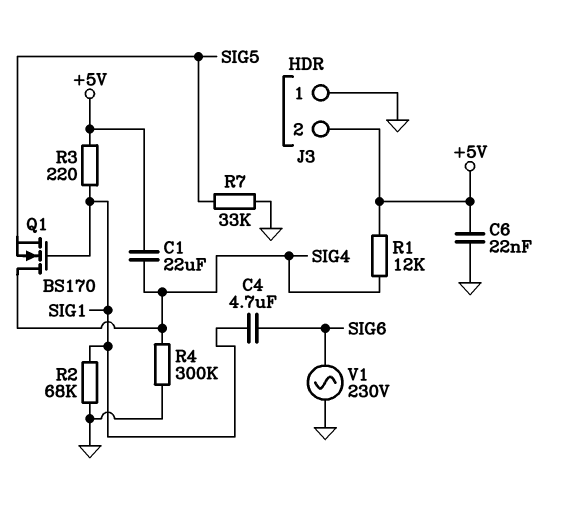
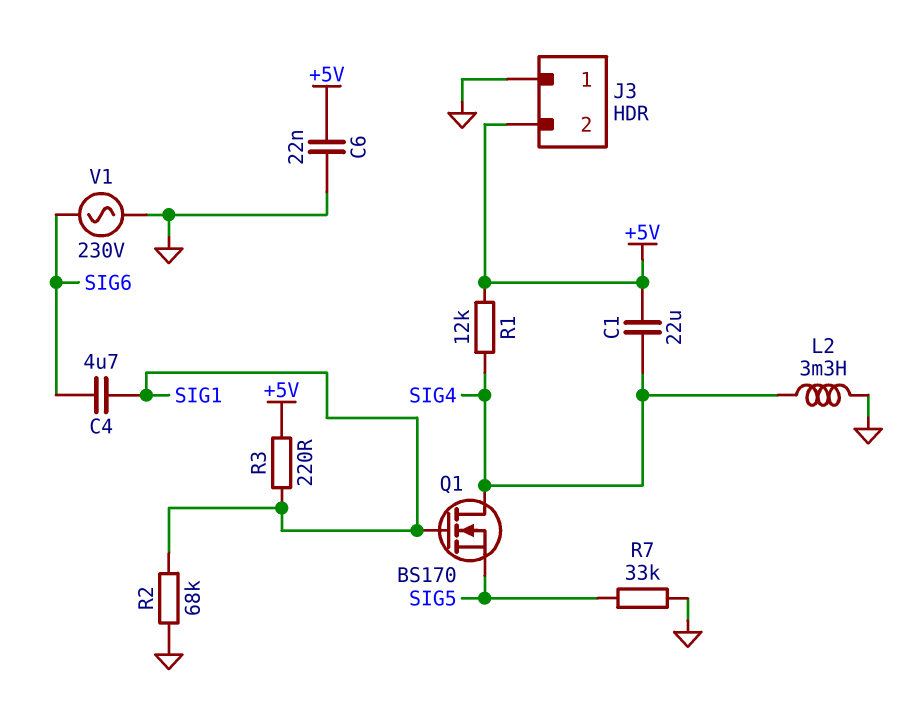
L2: none -> 3.3mH (GND, SIG4)
R4: 300k (GND, SIG4) -> none

